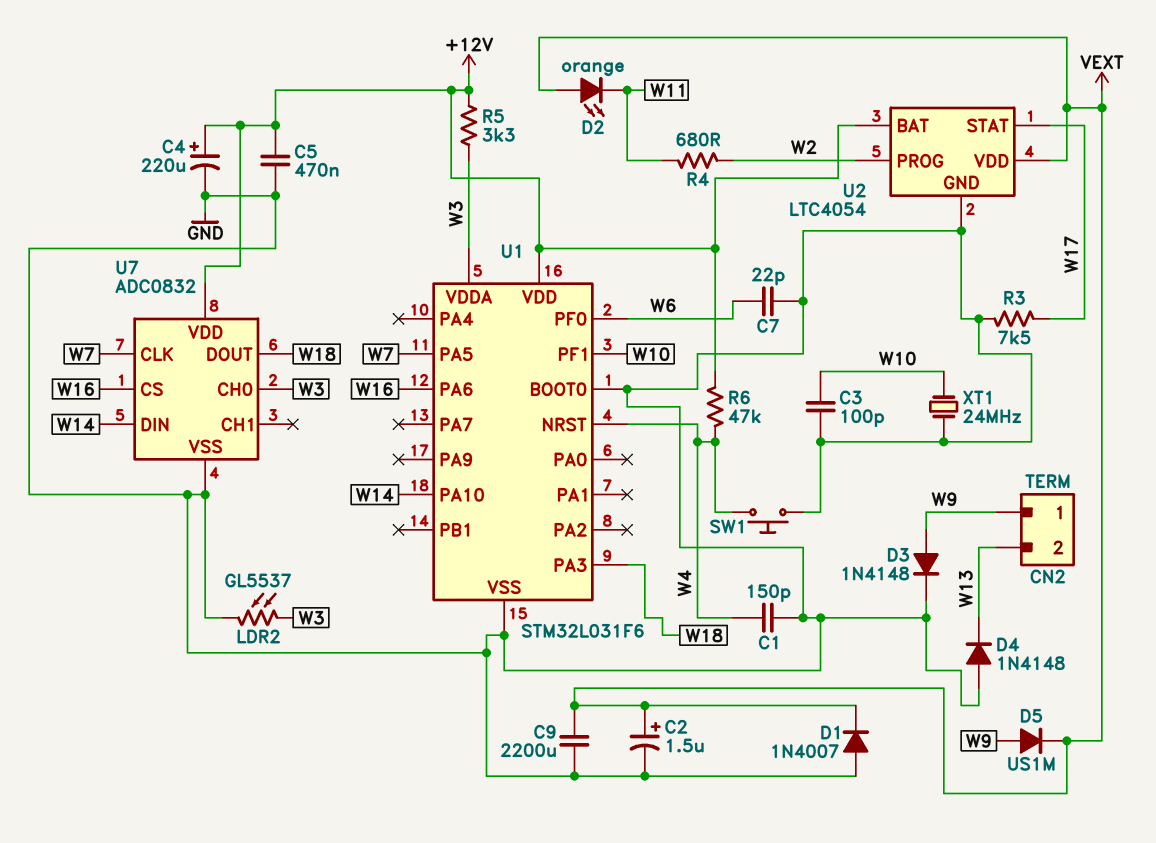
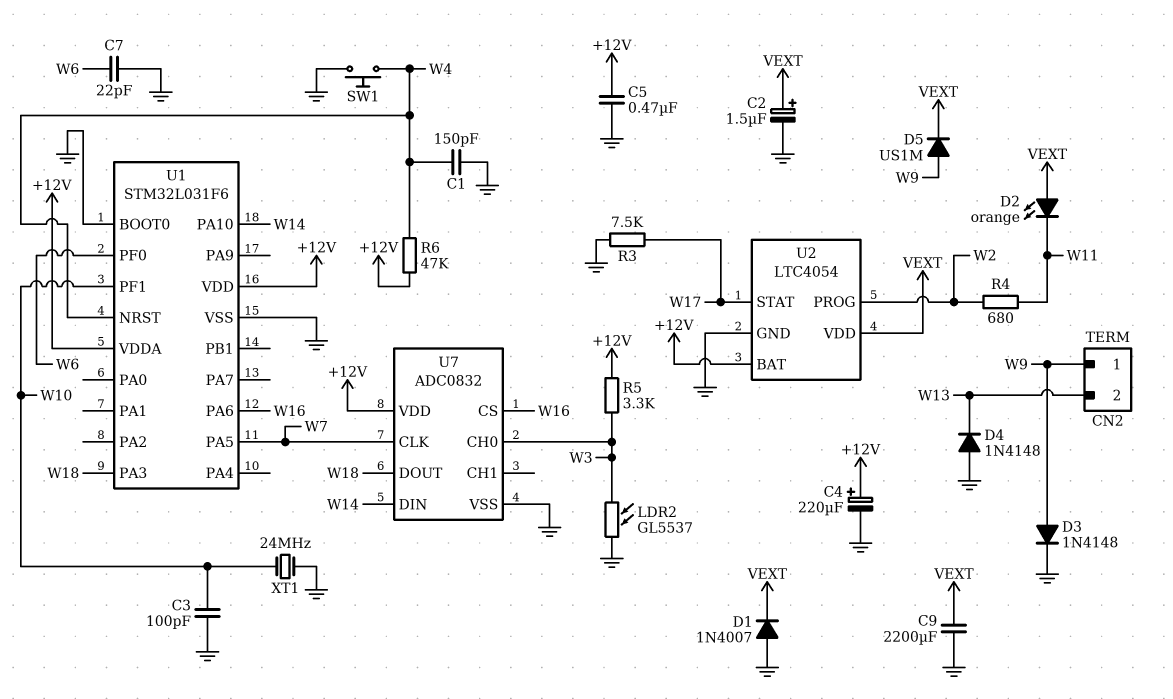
U1 pin VDDA: W3 -> +12V

